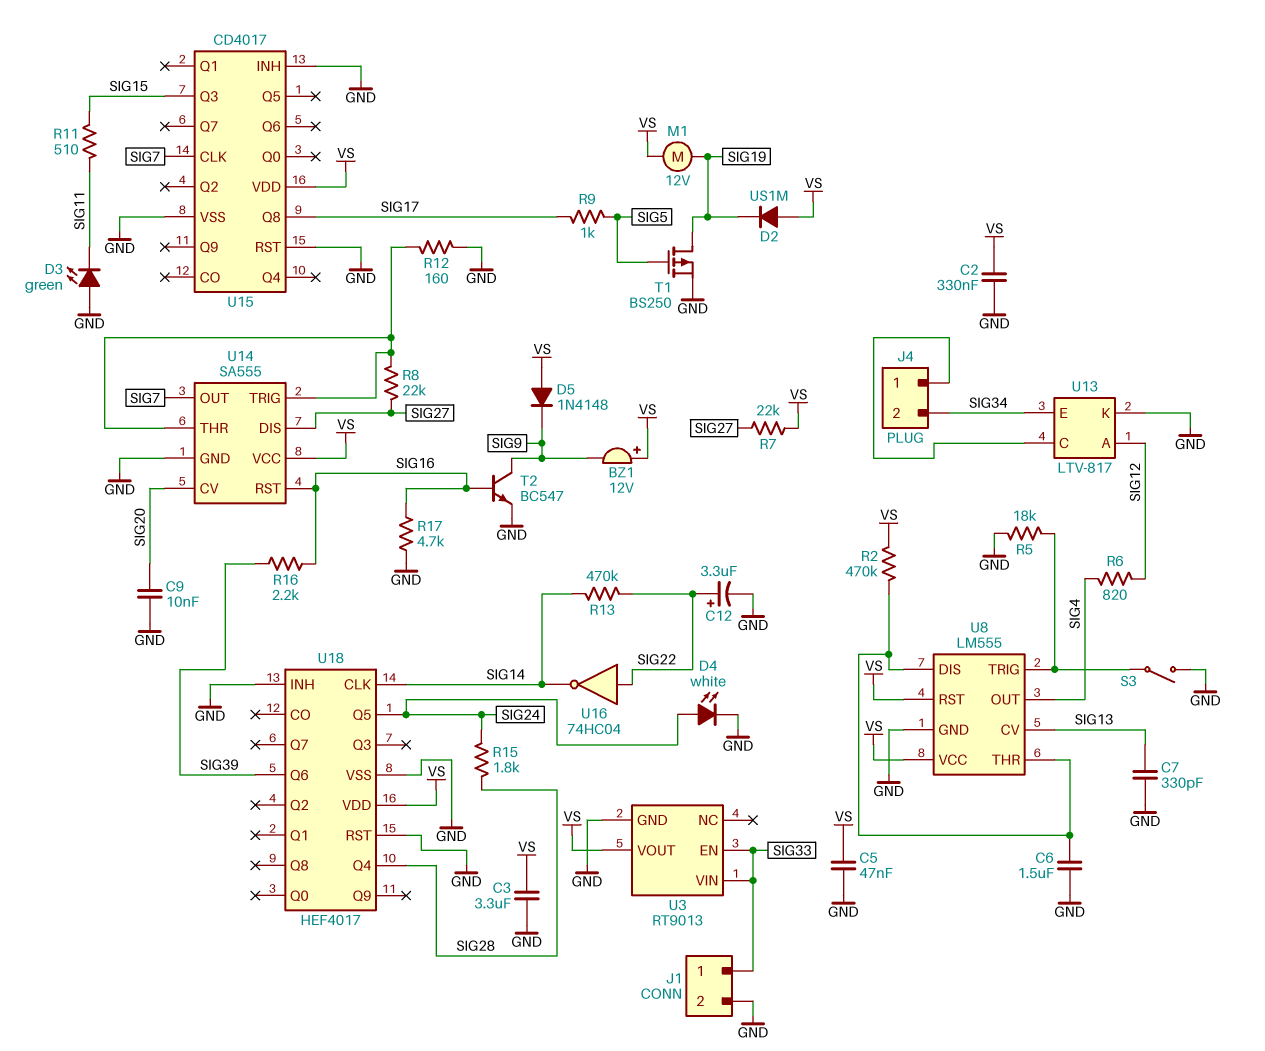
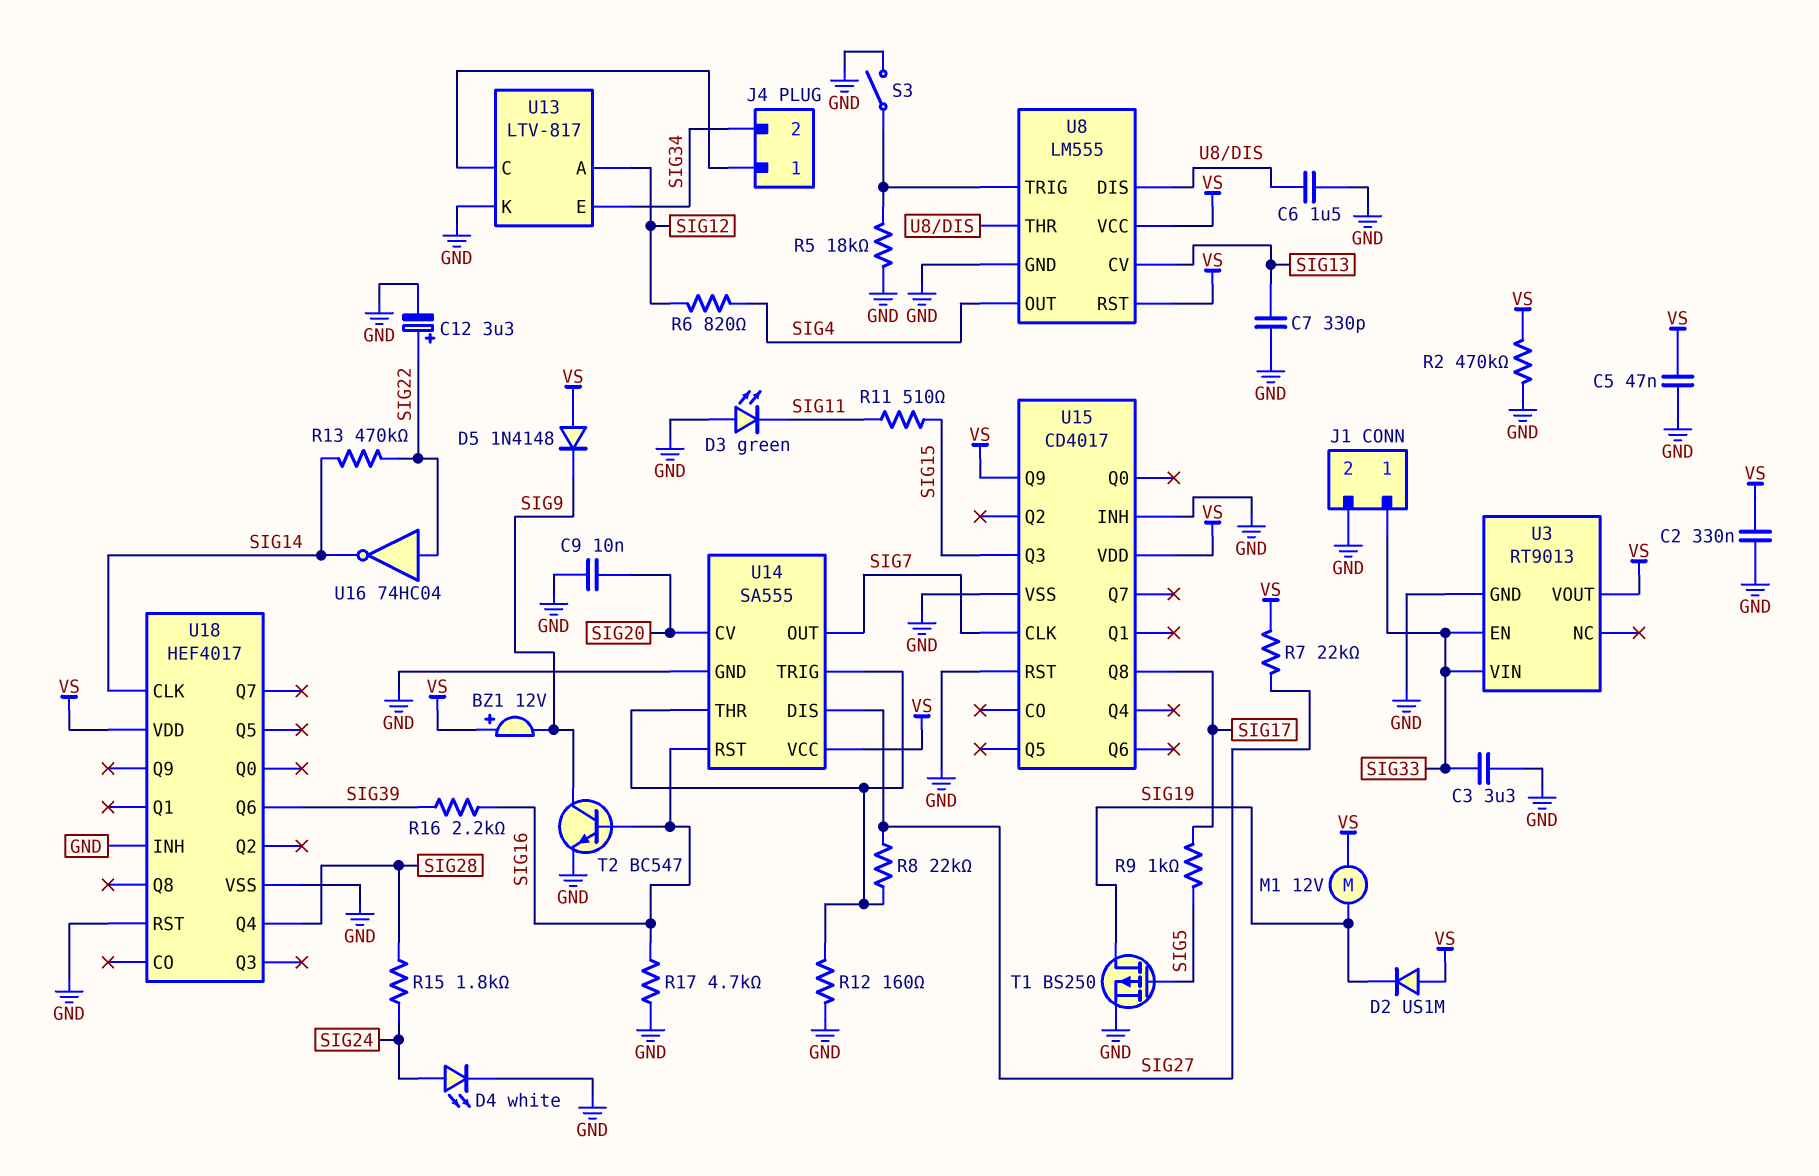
C3: 3.3uF (GND, VS) -> 3.3uF (GND, SIG33)
R2: 470k (U8/DIS, VS) -> 470k (GND, VS)
U15 pin Q9: none -> VS
U18 pin Q5: SIG24 -> none

